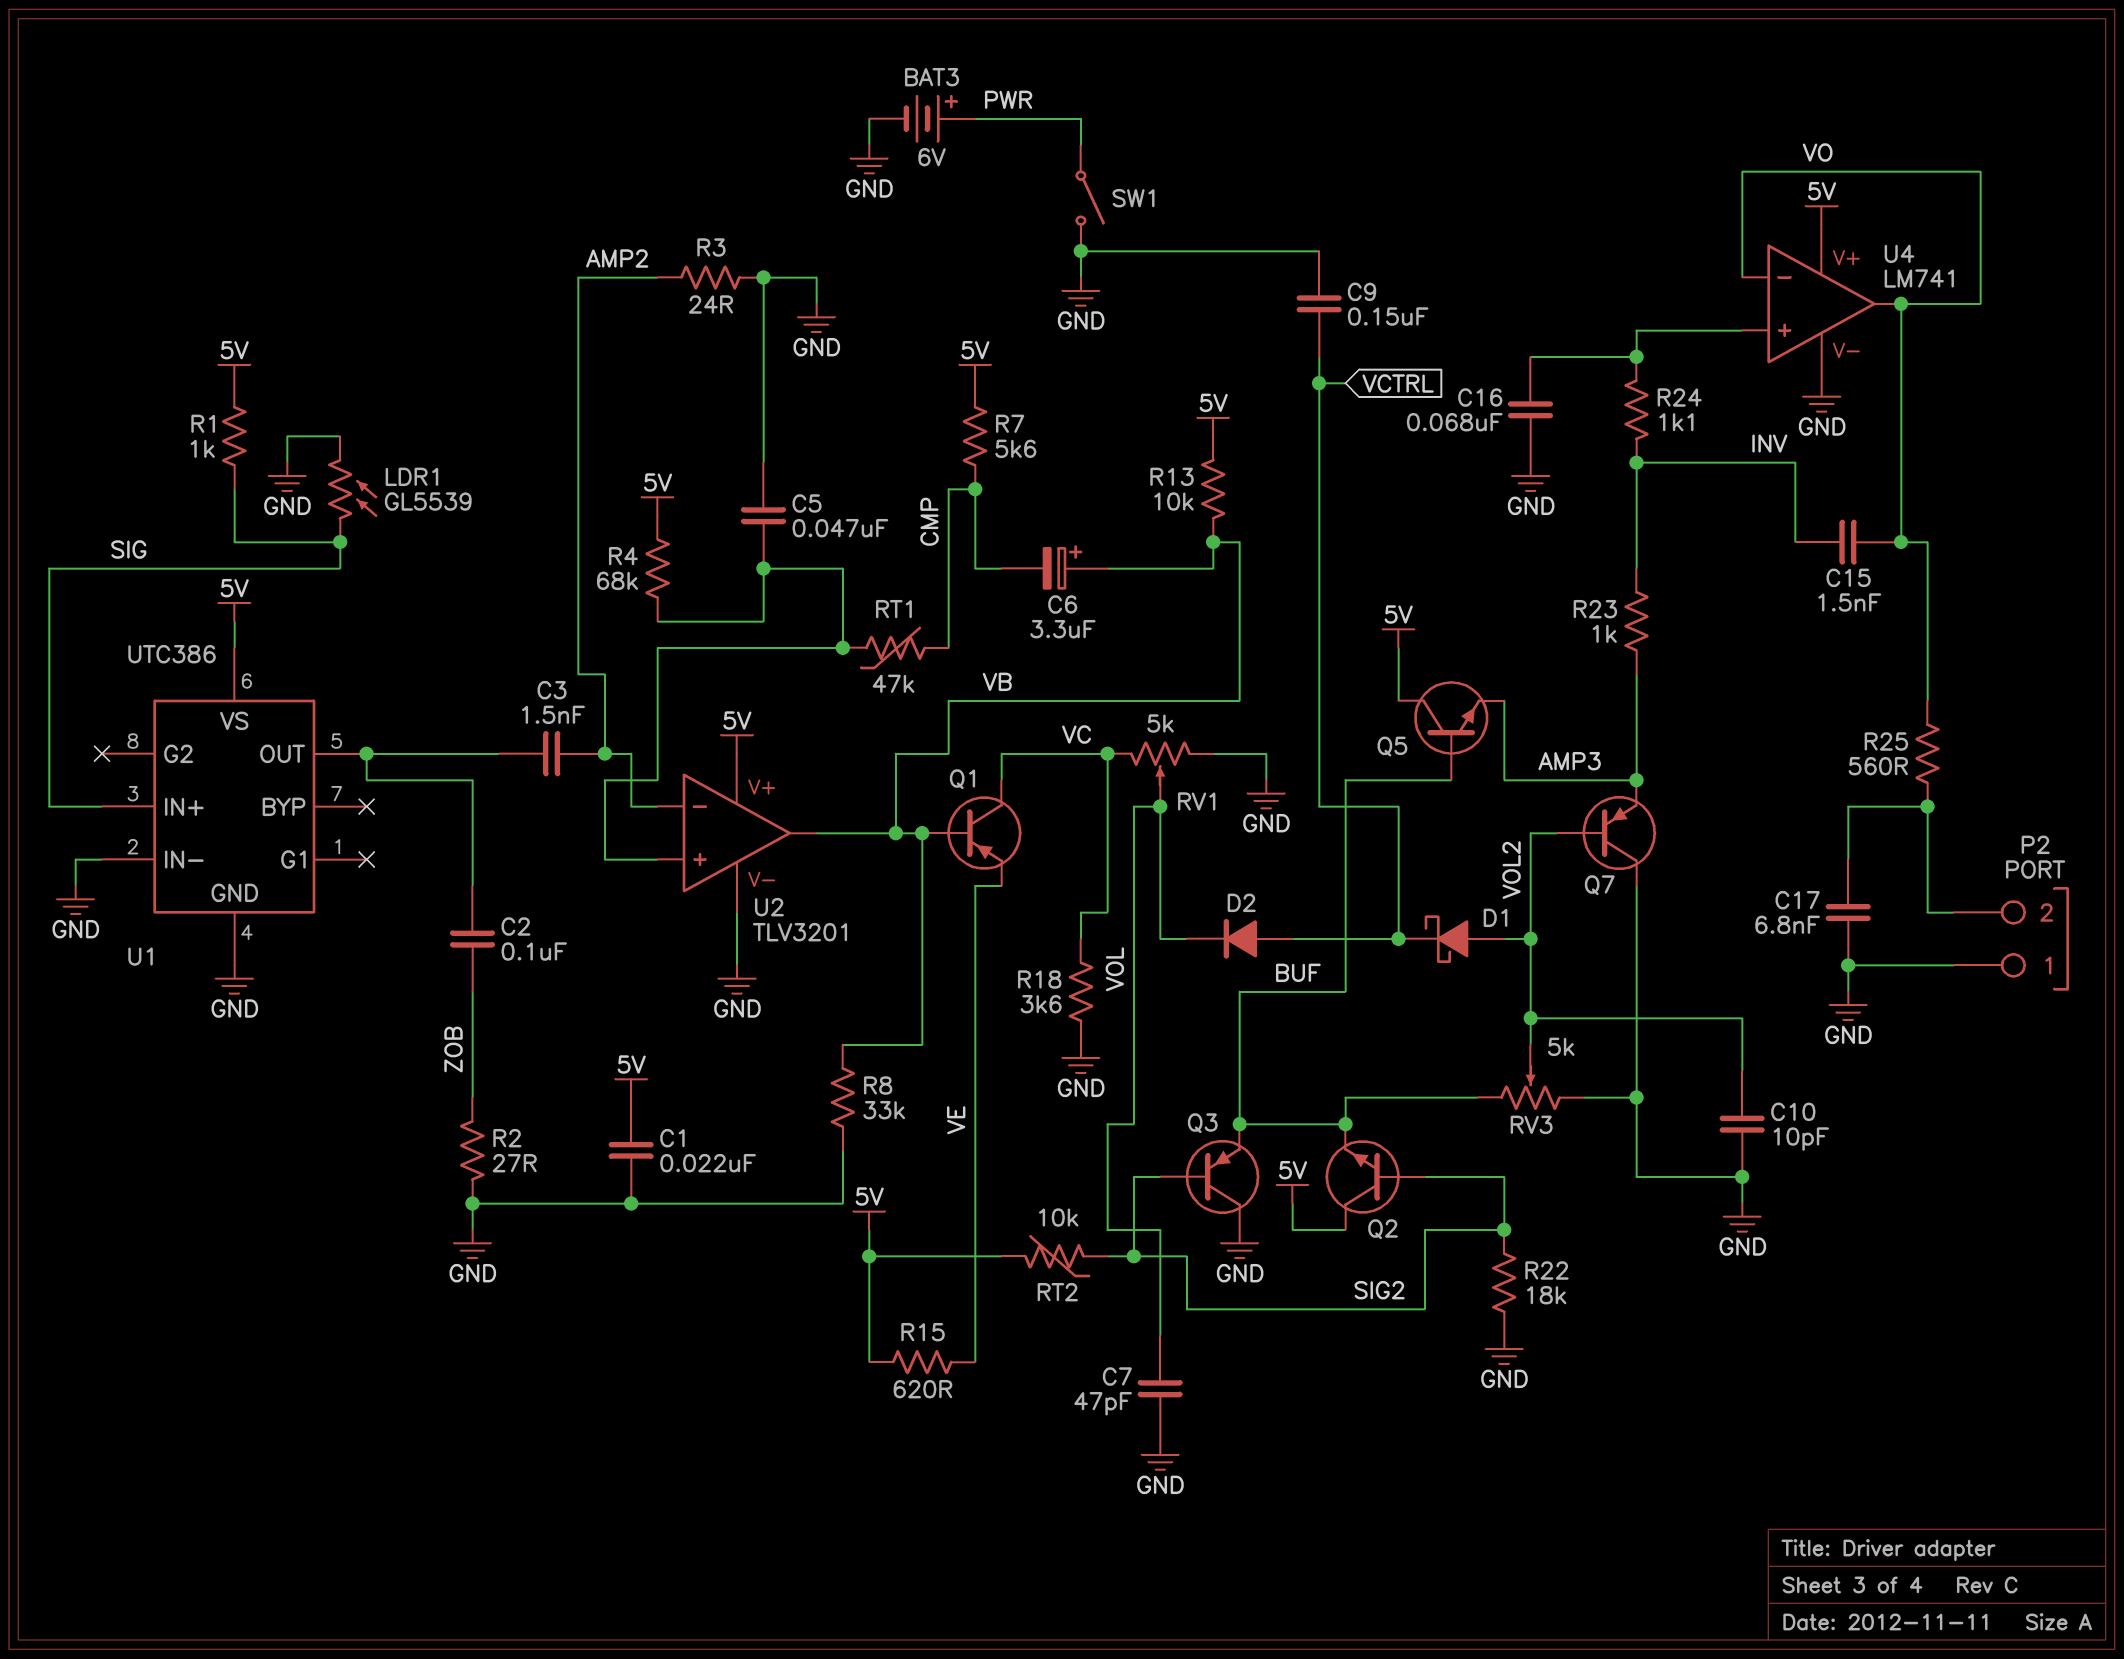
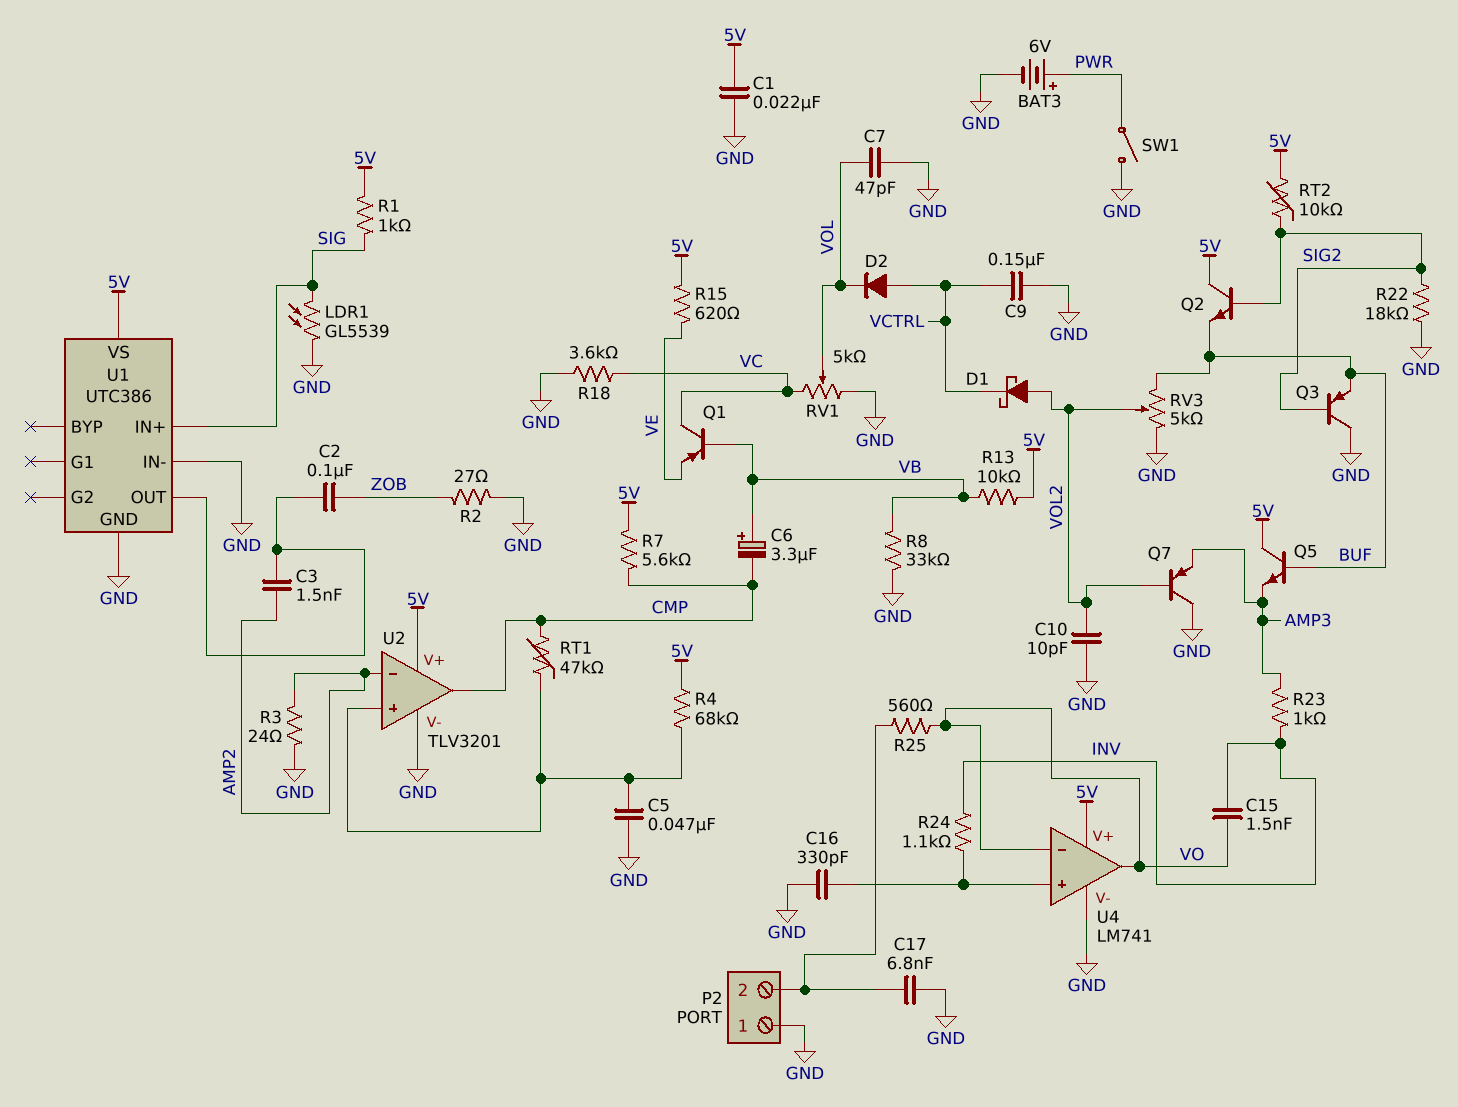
C16: 68nF (GND, U4/in+) -> 330pF (GND, U4/in+)
U2 pin out: VB -> CMP

